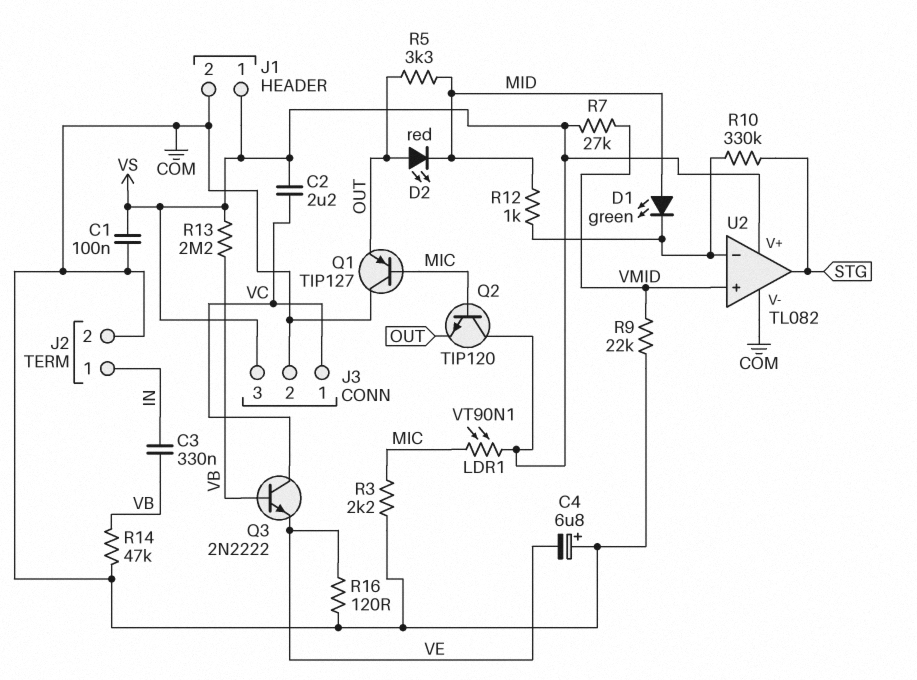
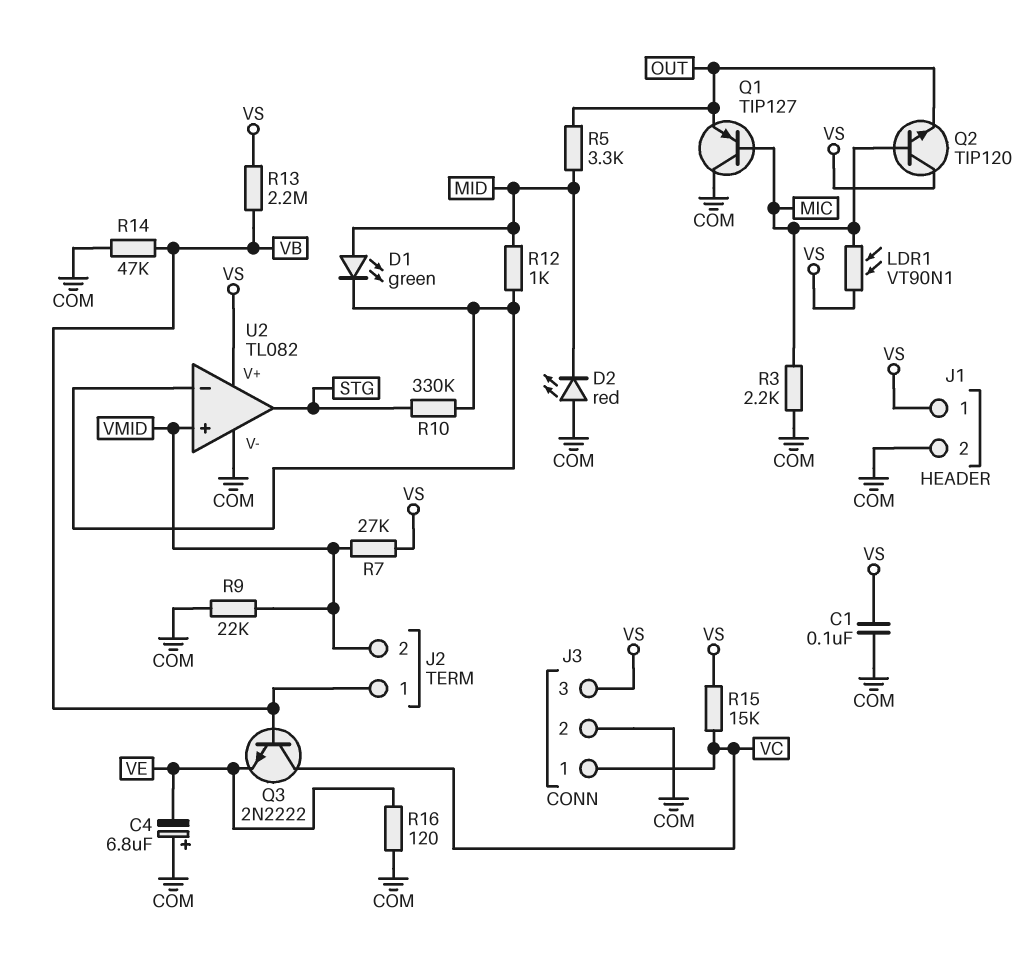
C2: 2.2uF (VC, VS) -> none
C3: 330nF (IN, VB) -> none
D2: LED red (A OUT, K MID) -> LED red (A COM, K MID)
J2 pin 1: IN -> VB
J2 pin 2: COM -> VMID
R15: none -> 15k (VC, VS)

